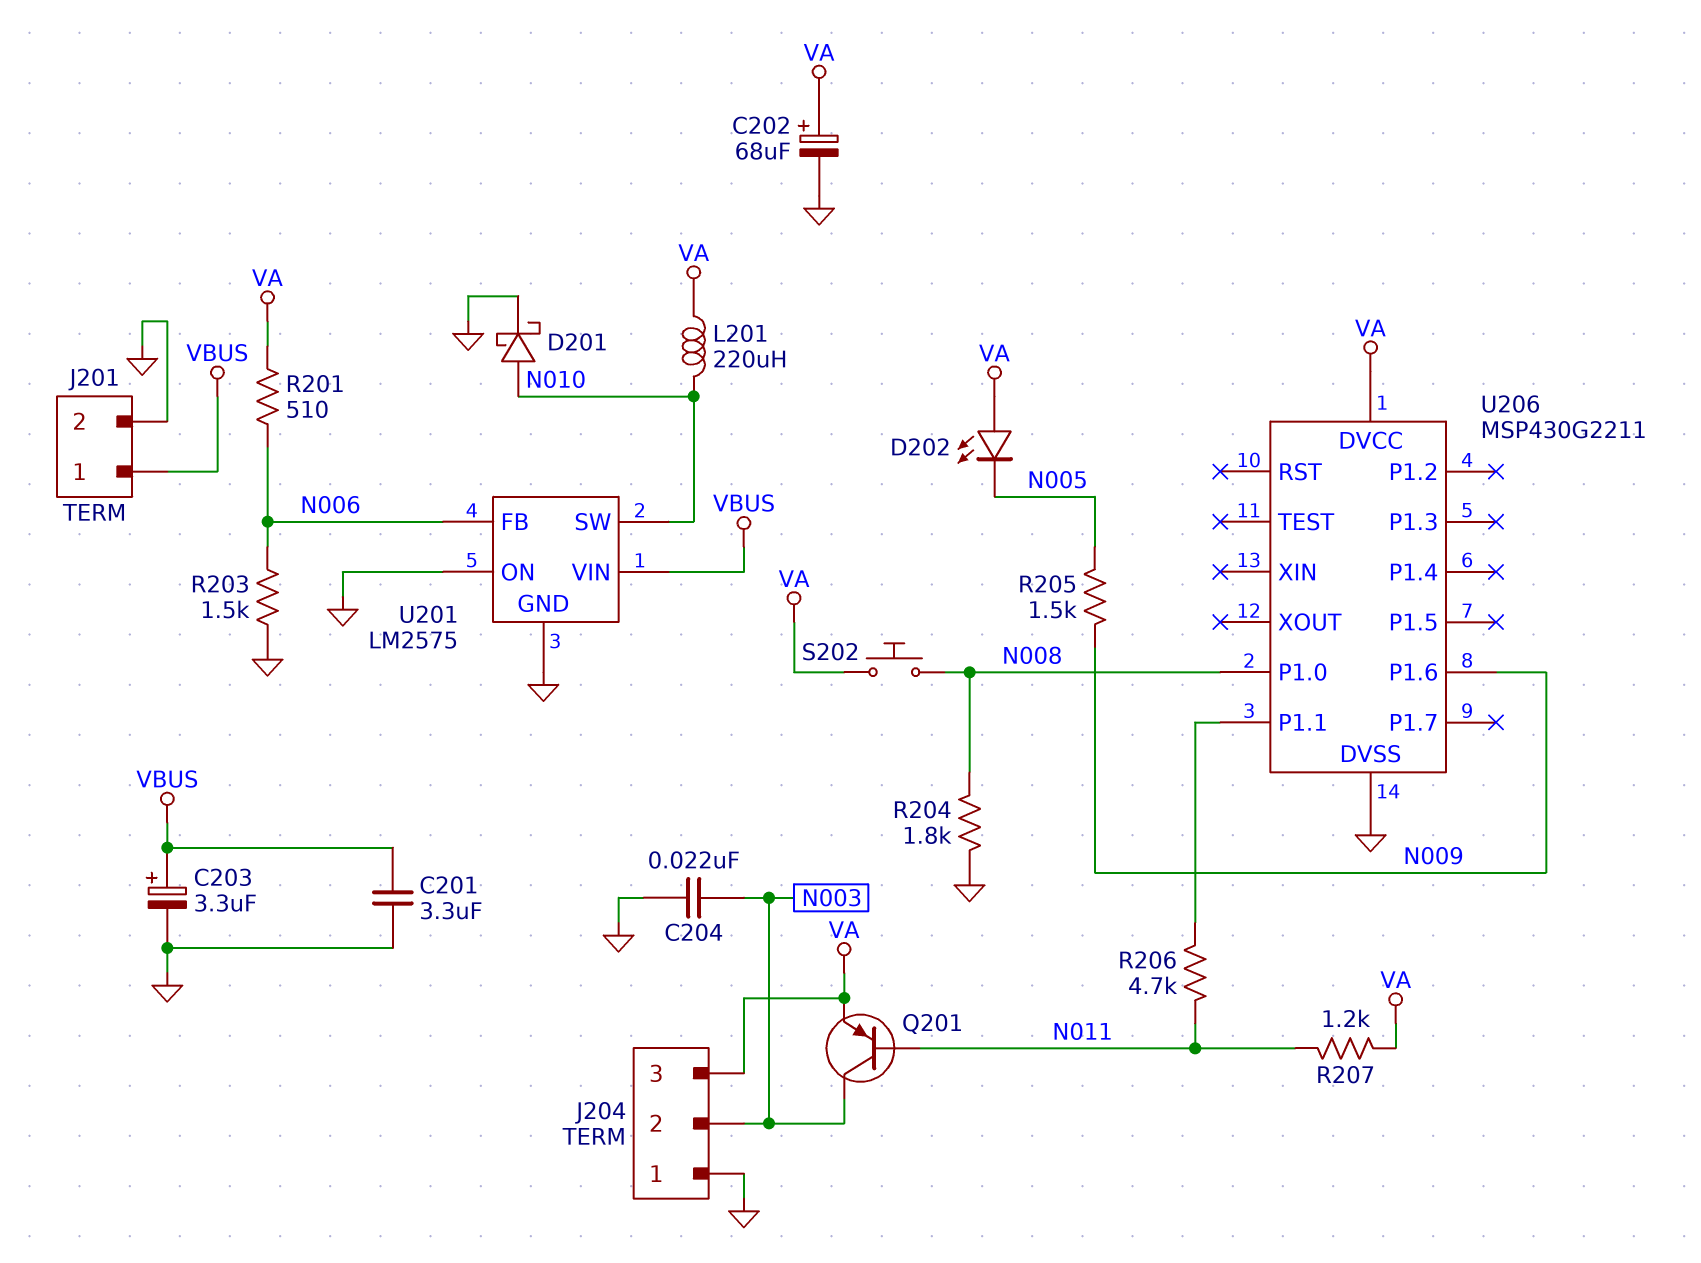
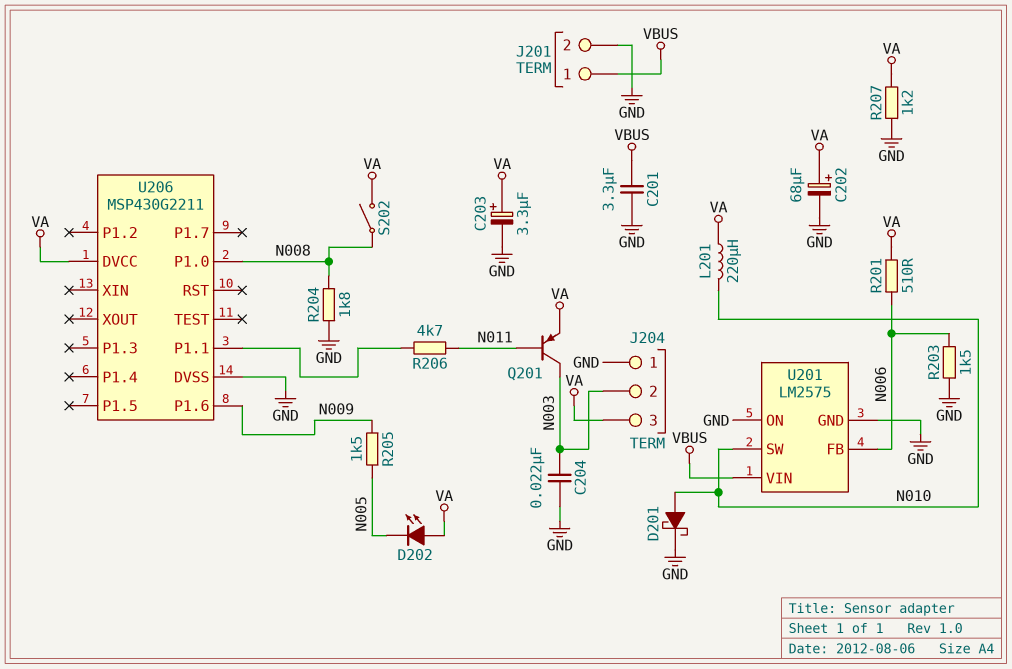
C203: 3.3uF (plus VBUS, minus GND) -> 3.3uF (plus VA, minus GND)
R207: 1.2k (N011, VA) -> 1.2k (GND, VA)
S202: button (N008, VA) -> switch (N008, VA)

